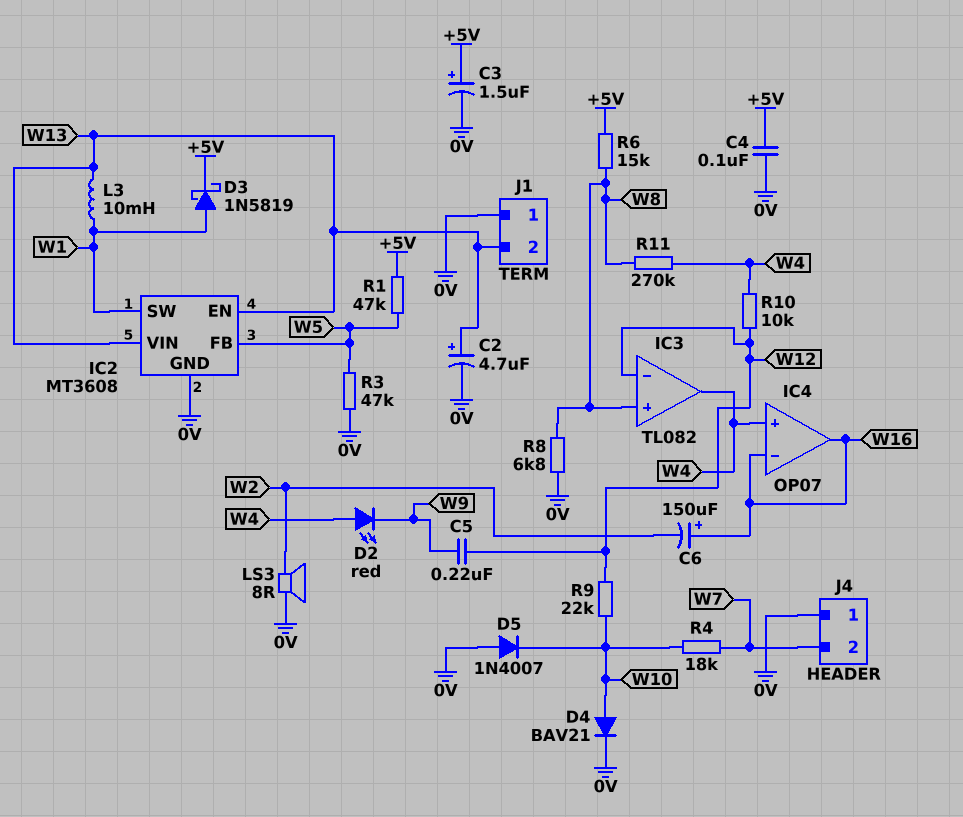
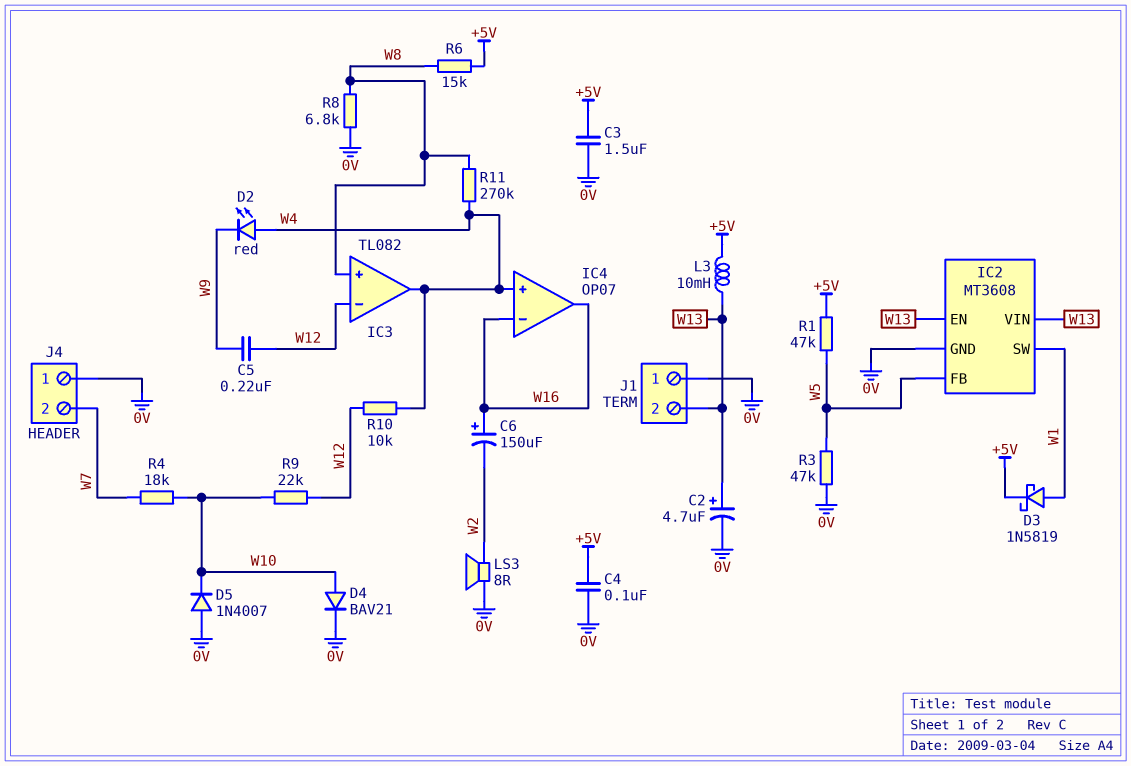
C3: 1.5uF (plus +5V, minus 0V) -> 1.5uF (+5V, 0V)
L3: 10mH (W1, W13) -> 10mH (+5V, W13)

